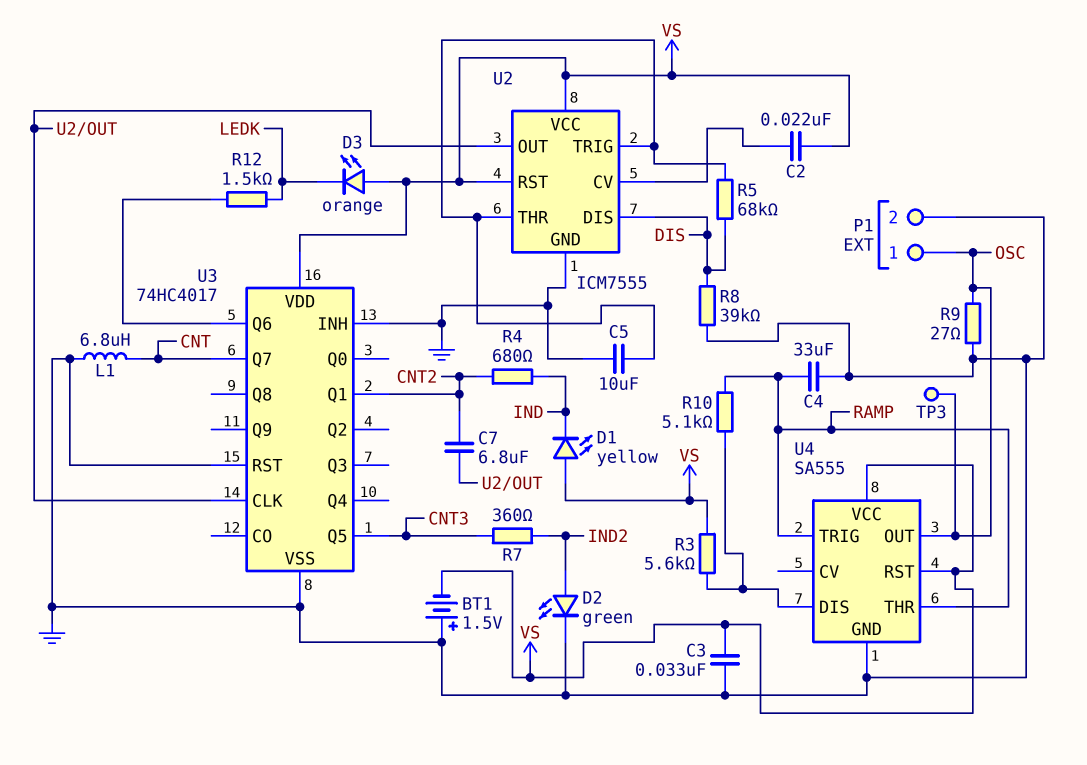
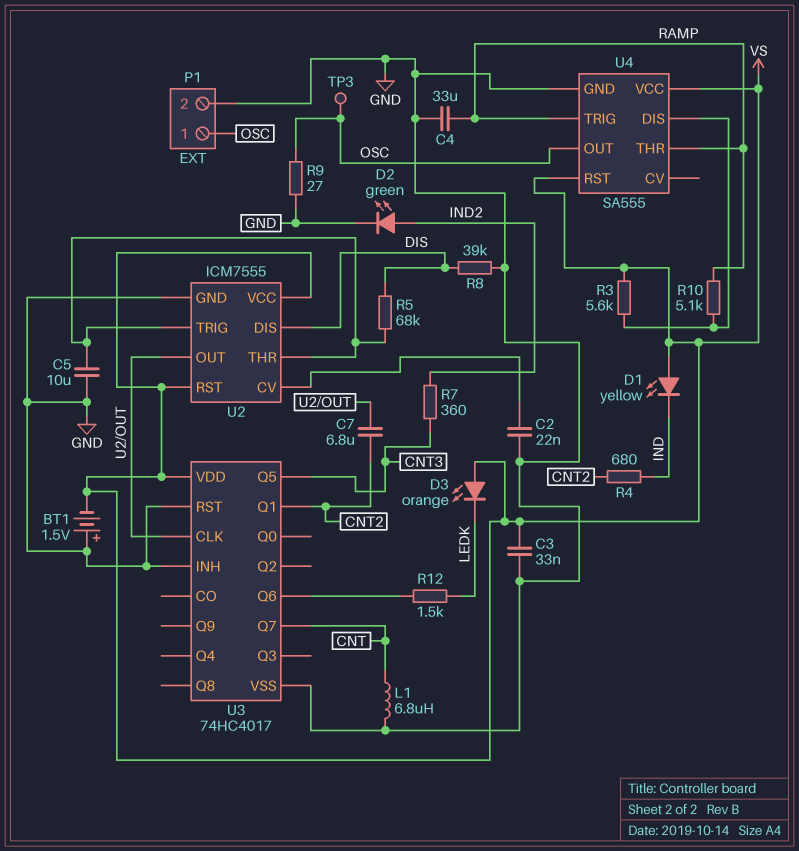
C2: 22nF (U2/CV, VS) -> 22nF (GND, U2/CV)

